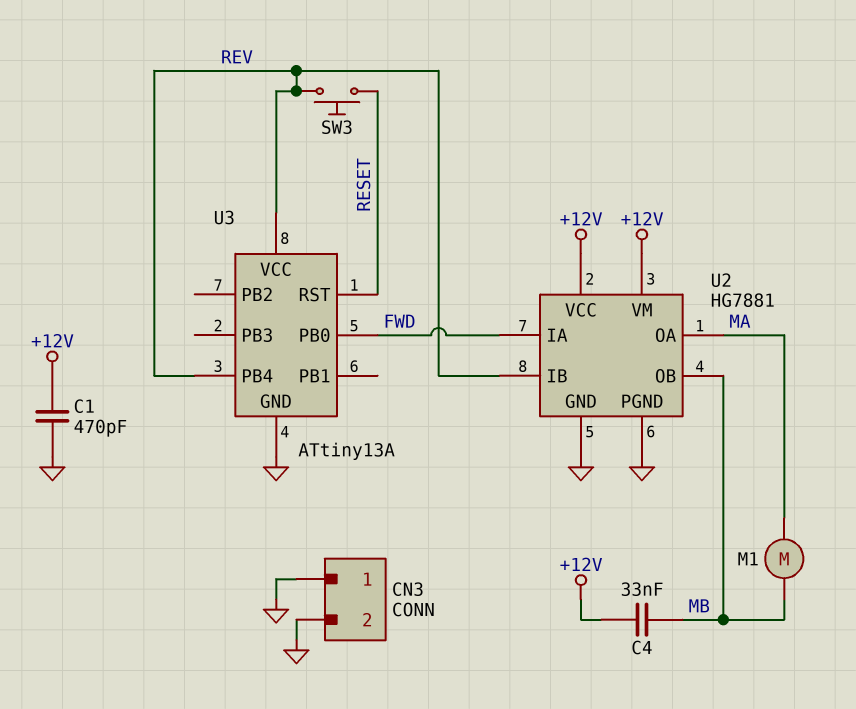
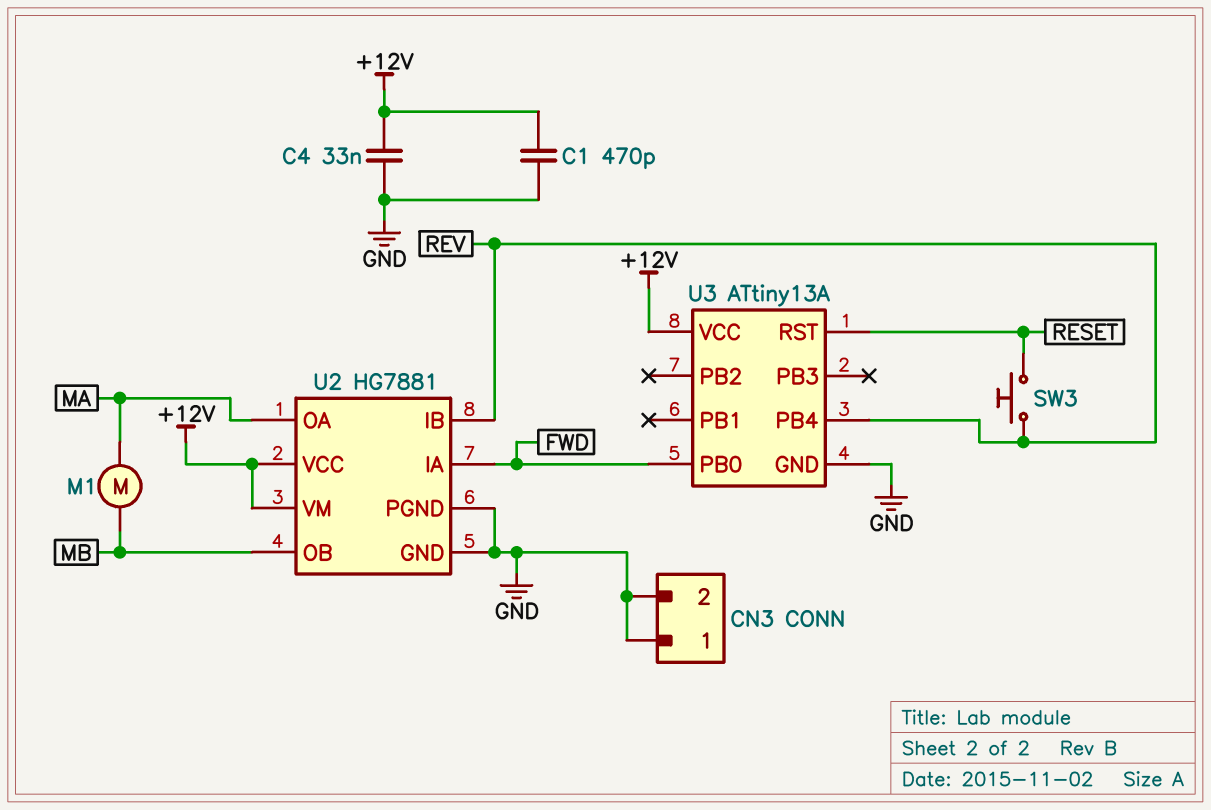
C4: 33nF (+12V, MB) -> 33nF (+12V, GND)
U3 pin VCC: REV -> +12V

